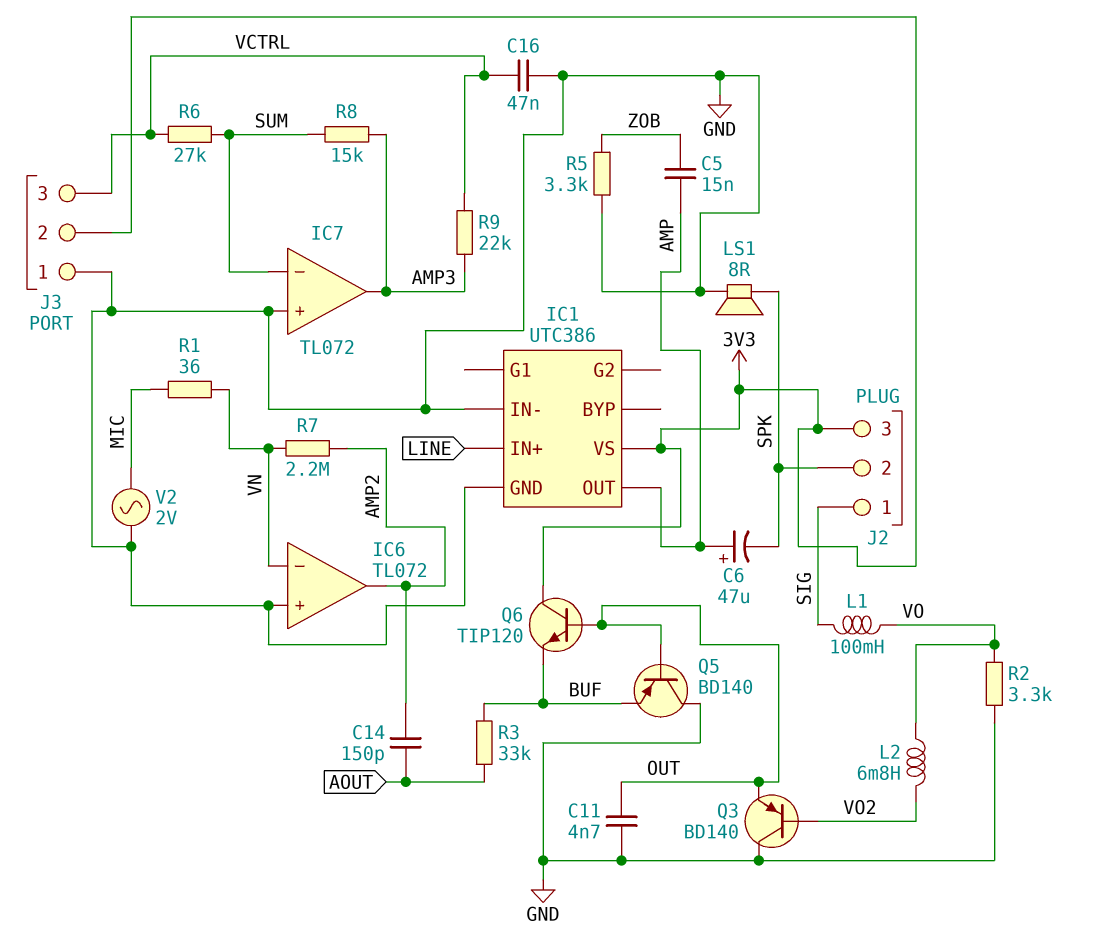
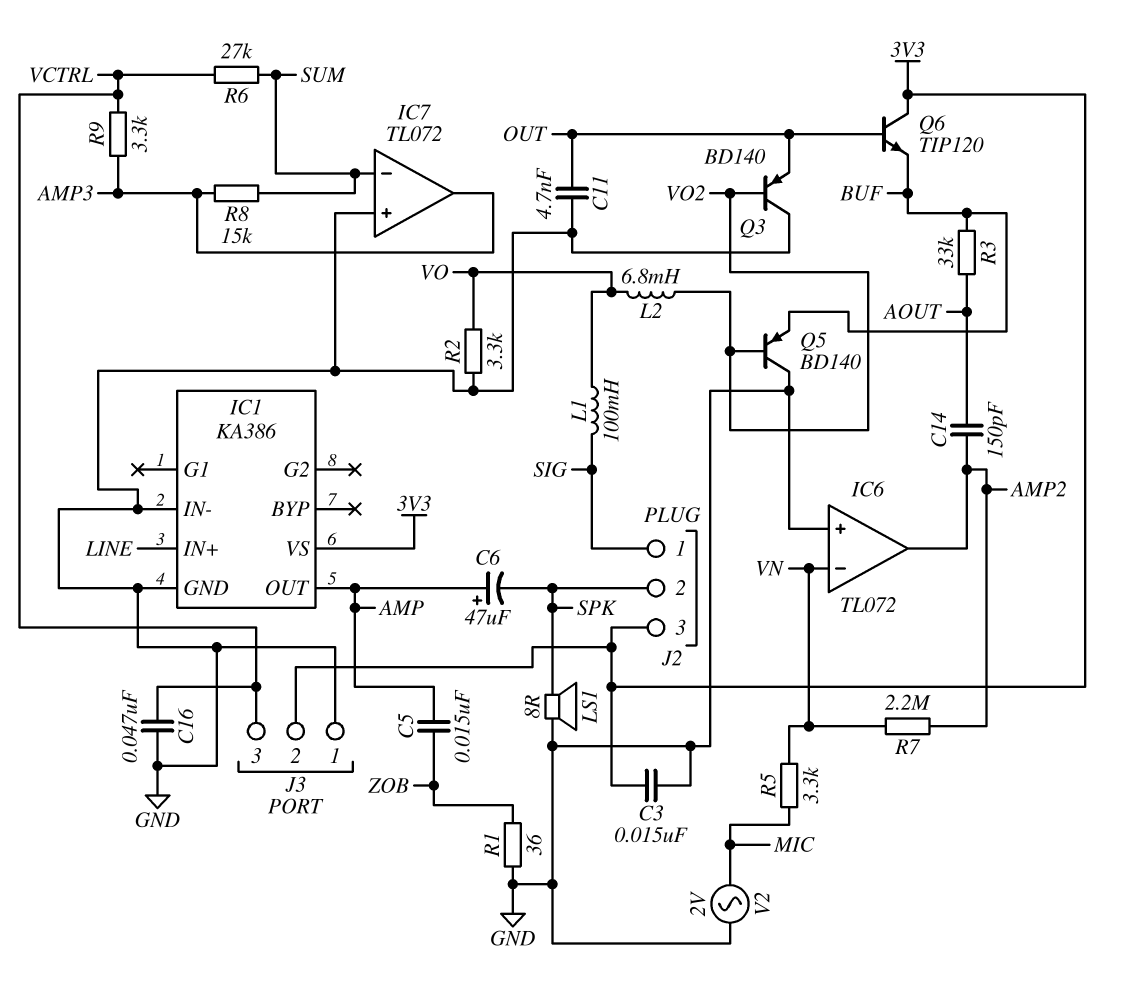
C3: none -> 15nF (3V3, GND)
IC1: UTC386 -> KA386
Q5: PNP BD140 (B OUT, C GND, E BUF) -> PNP BD140 (B VO2, C GND, E BUF)
R1: 36 (MIC, VN) -> 36 (GND, ZOB)
R5: 3.3k (GND, ZOB) -> 3.3k (MIC, VN)
R9: 22k (AMP3, VCTRL) -> 3.3k (AMP3, VCTRL)

